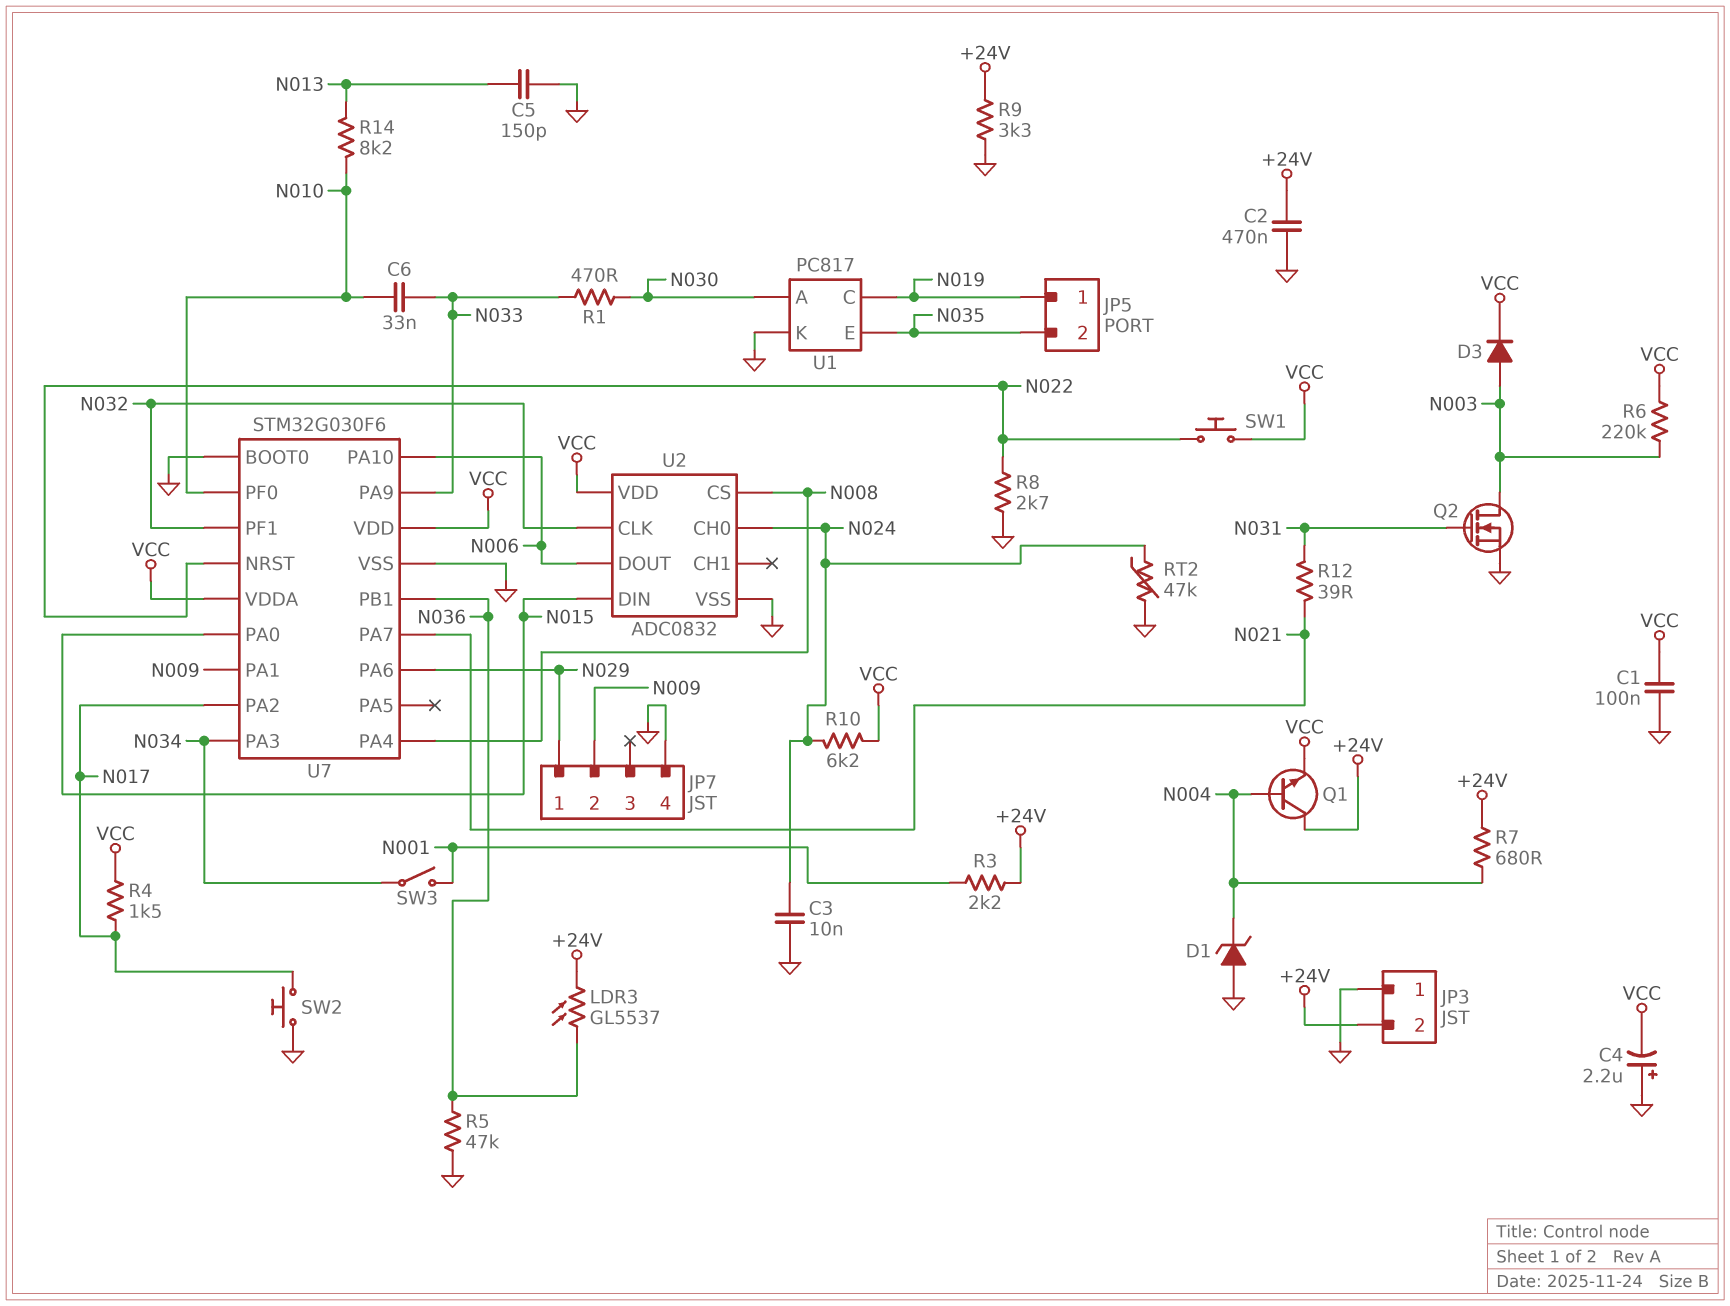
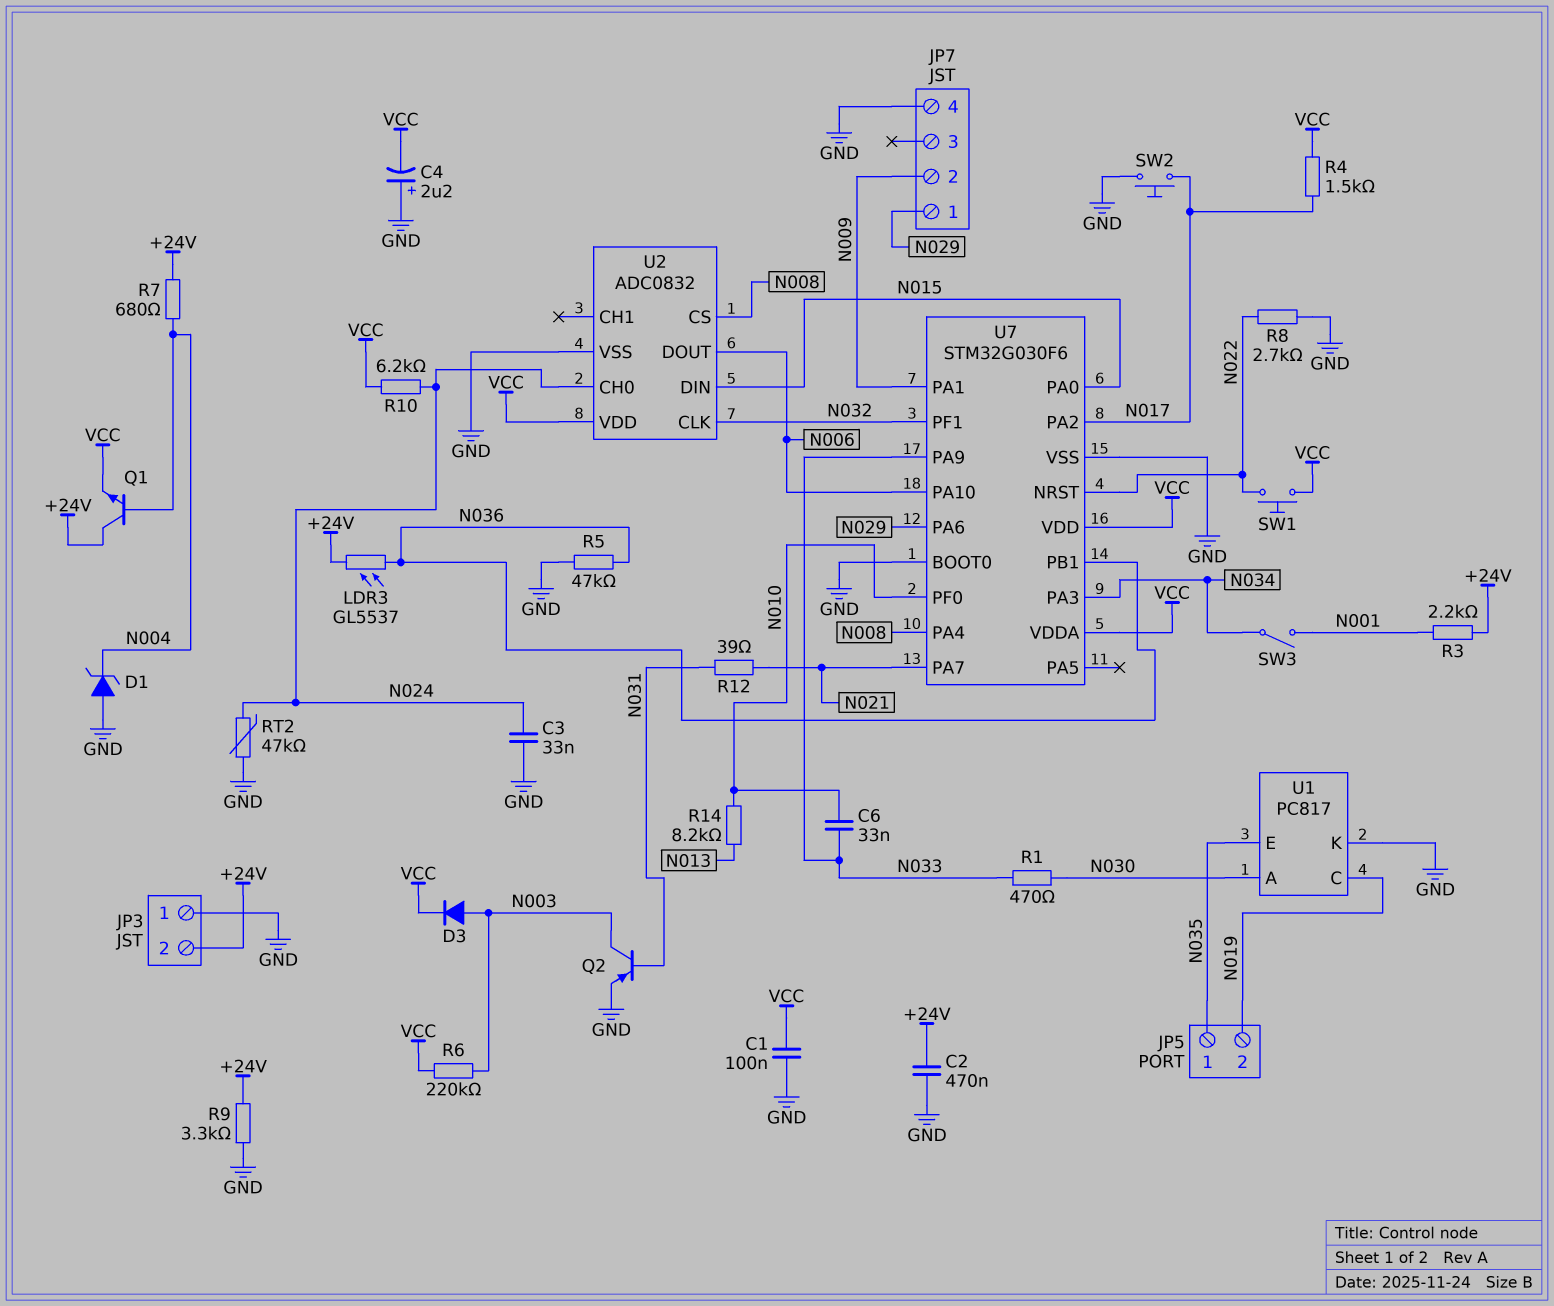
C3: 10nF (GND, N024) -> 33nF (GND, N024)
C5: 150pF (GND, N013) -> none
JP5 pin 1: N019 -> N035
JP5 pin 2: N035 -> N019
Q2: NMOS (G N031, D N003, S GND) -> PNP (B N031, C N003, E GND)

